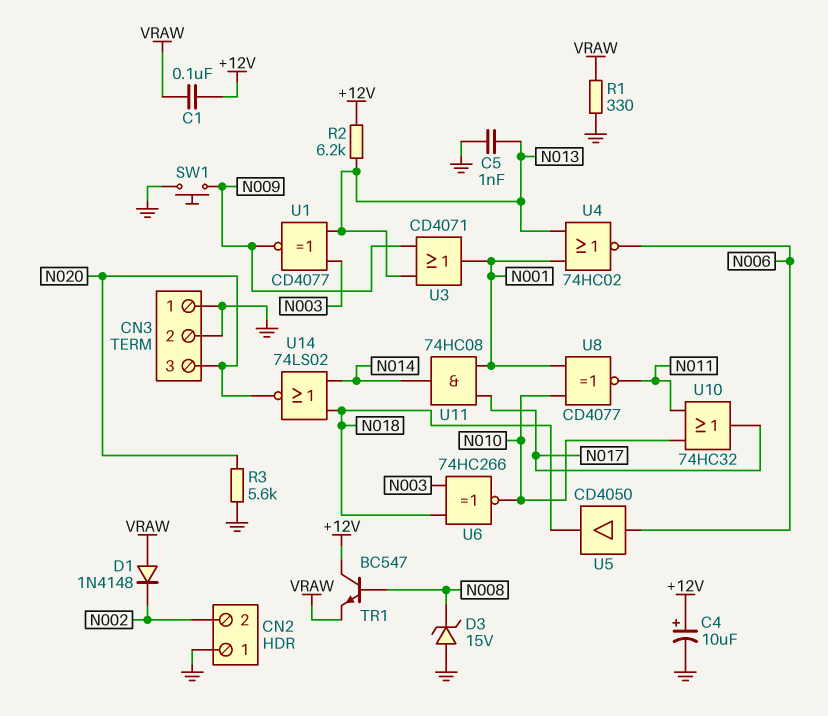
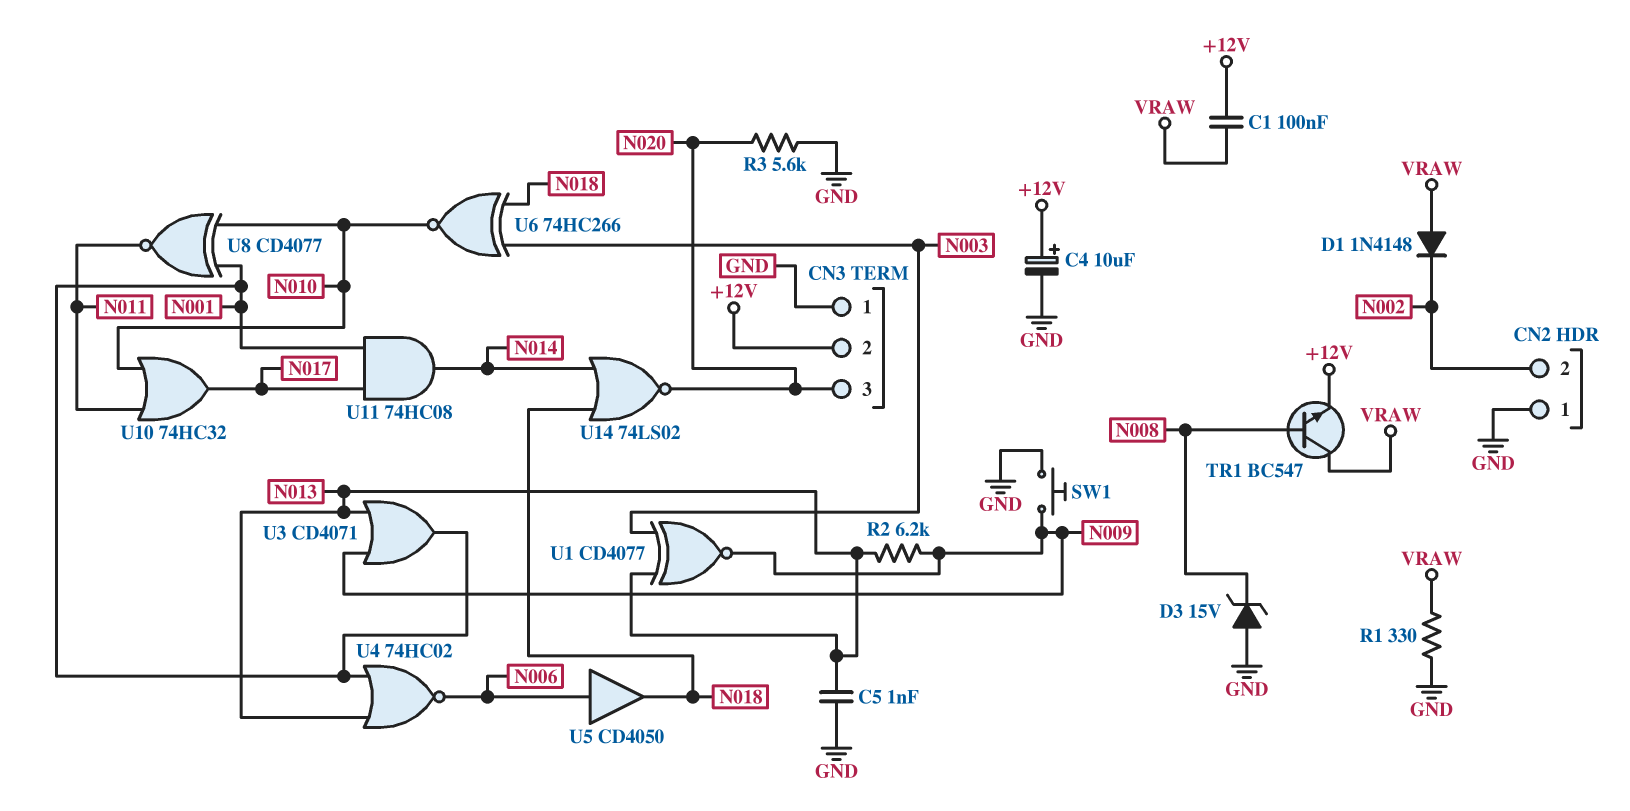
CN3 pin 2: GND -> +12V
R2: 6.2k (+12V, N013) -> 6.2k (N009, N013)
TR1: NPN BC547 (B N008, C +12V, E VRAW) -> NPN BC547 (B N008, C VRAW, E +12V)

